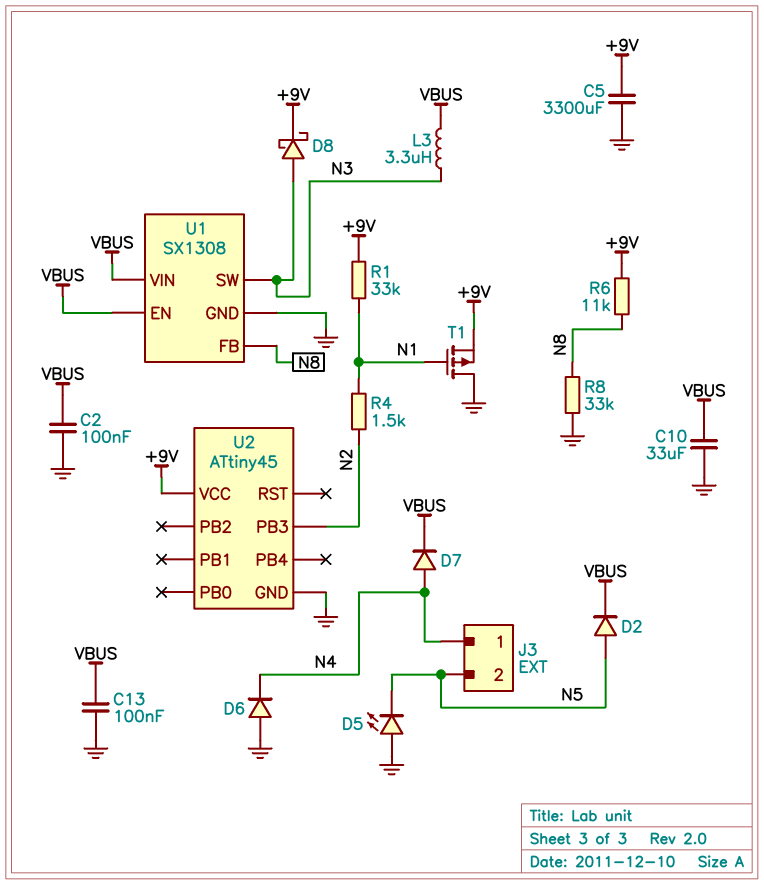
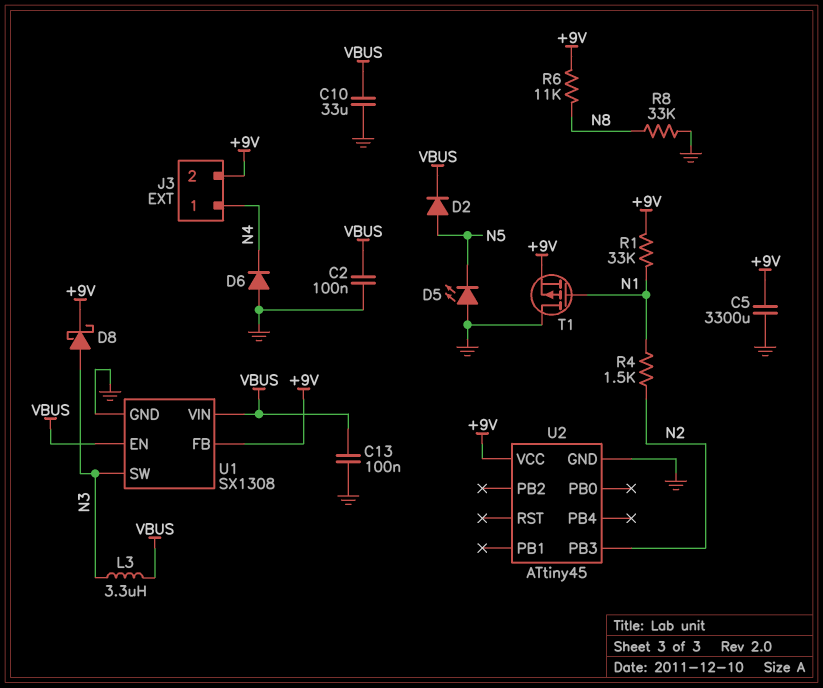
D7: diode (A N4, K VBUS) -> none
J3 pin 2: N5 -> +9V
U1 pin FB: N8 -> +9V

